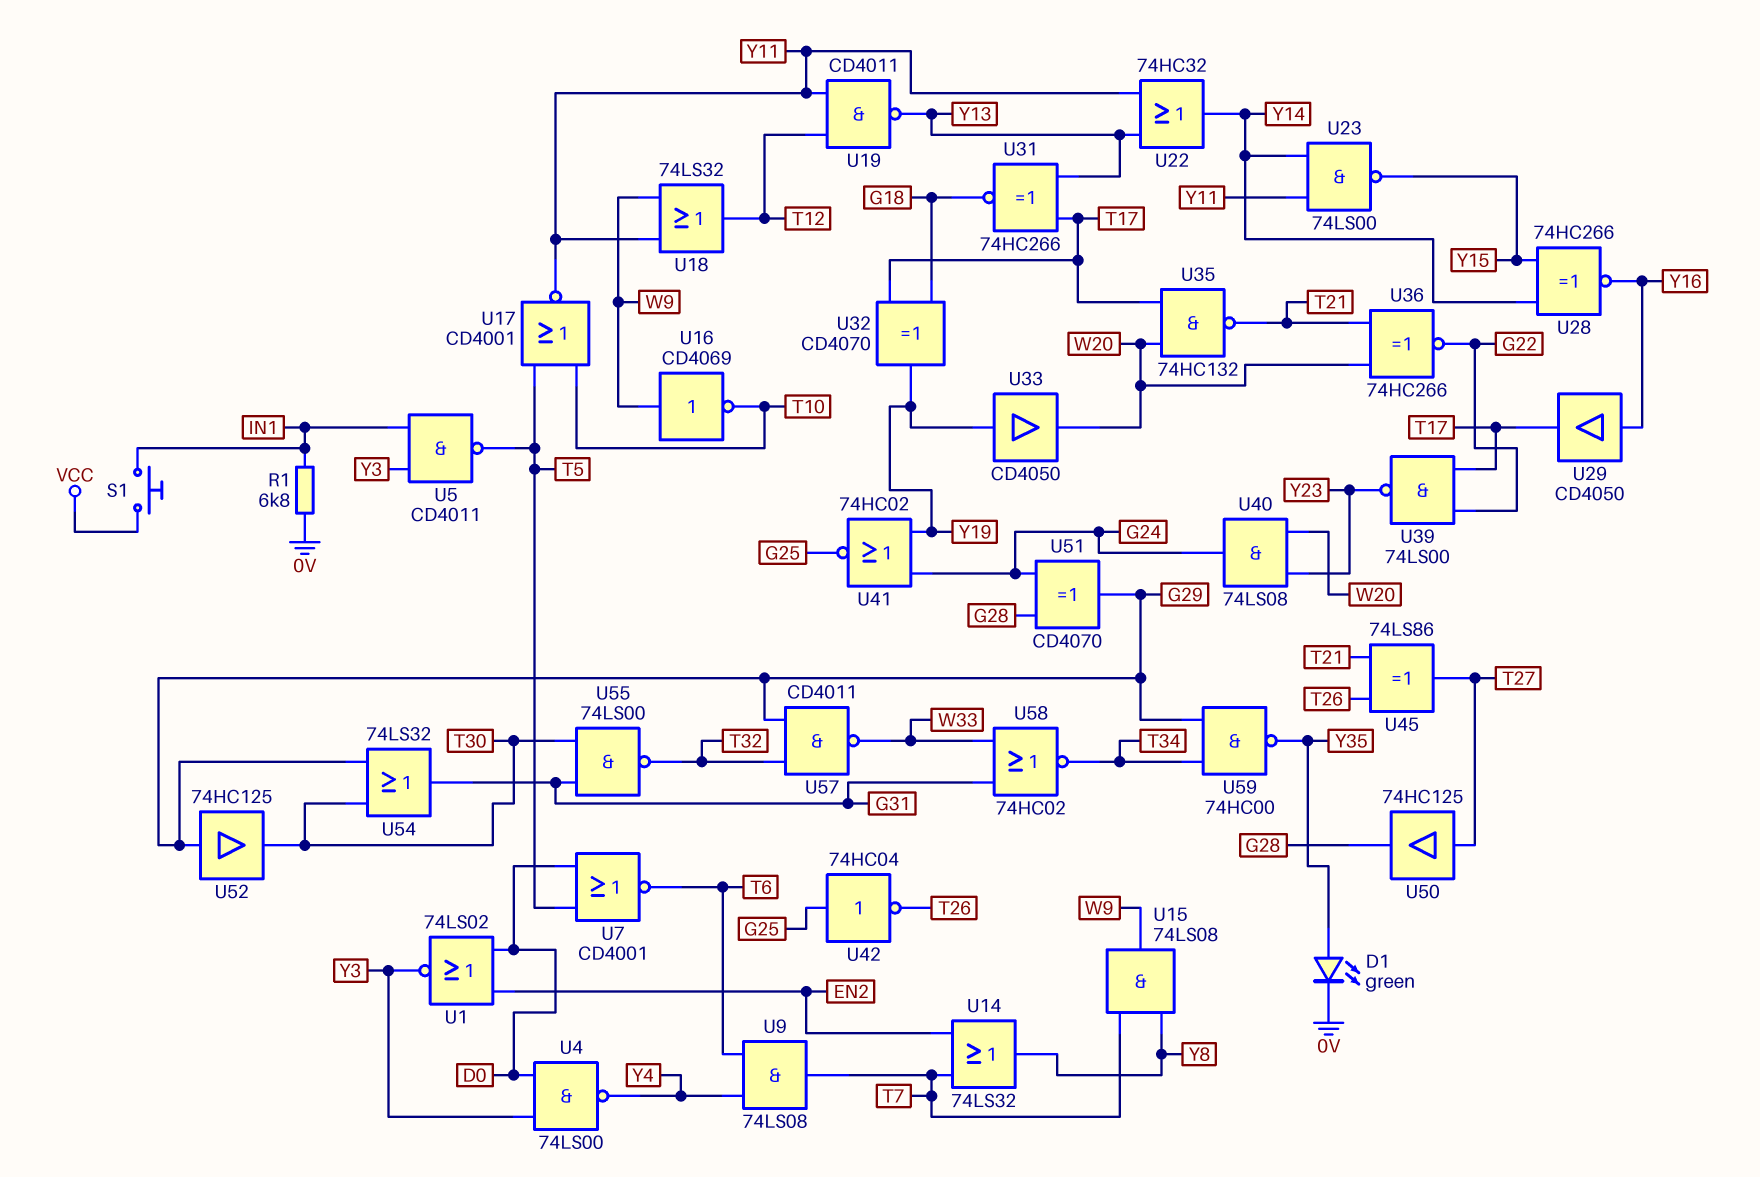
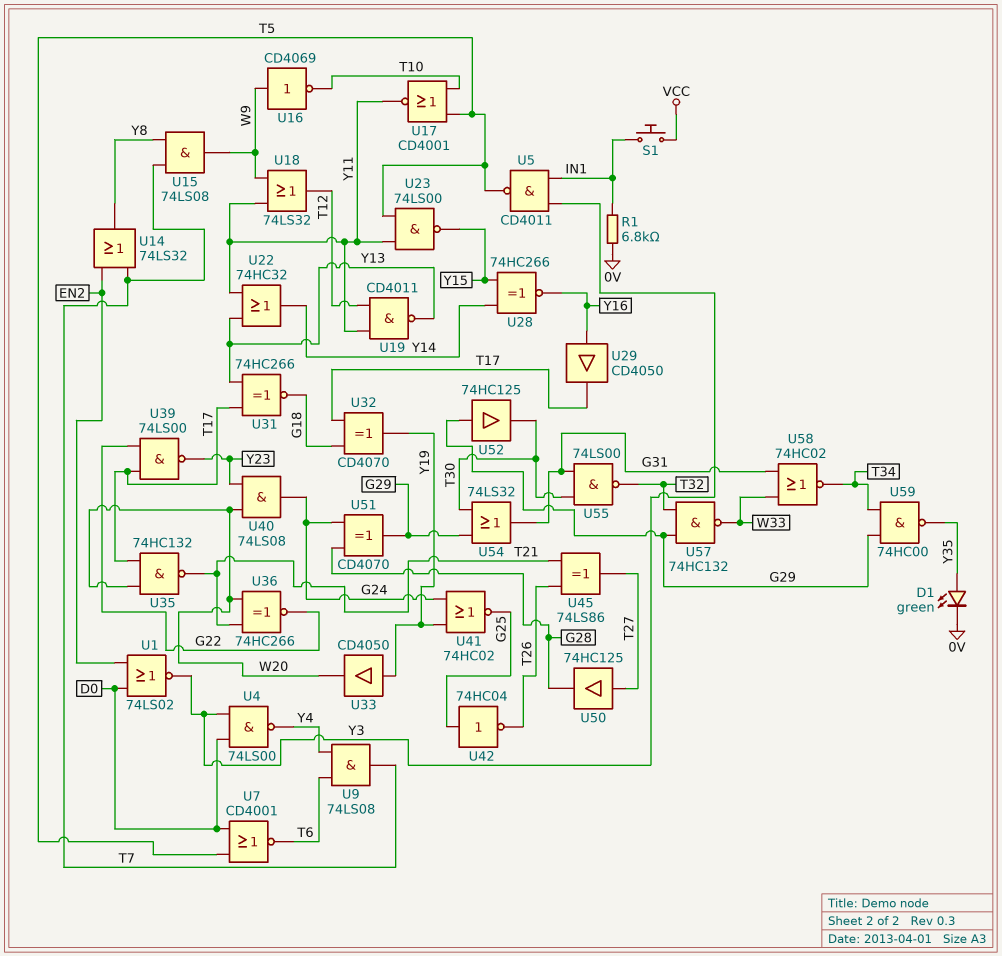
U23: NAND 74LS00 (in Y11, in Y14, out Y15) -> NAND 74LS00 (in T5, in Y11, out Y15)
U57: NAND CD4011 (in G29, in T32, out W33) -> NAND 74HC132 (in G29, in T32, out W33)

